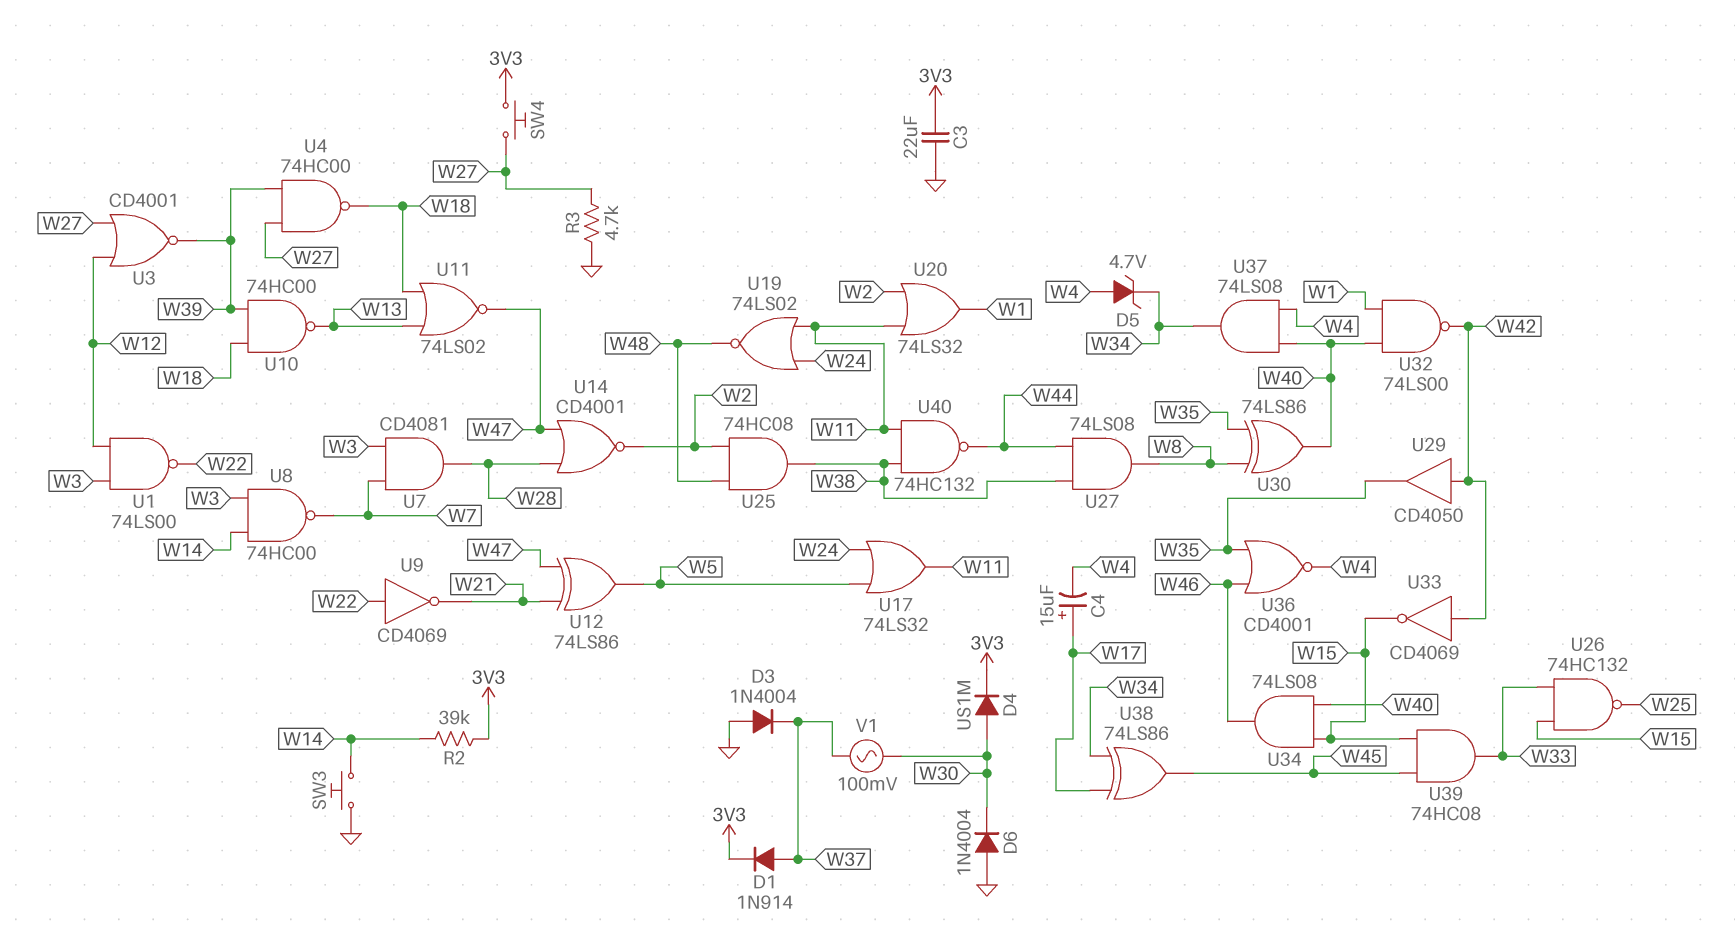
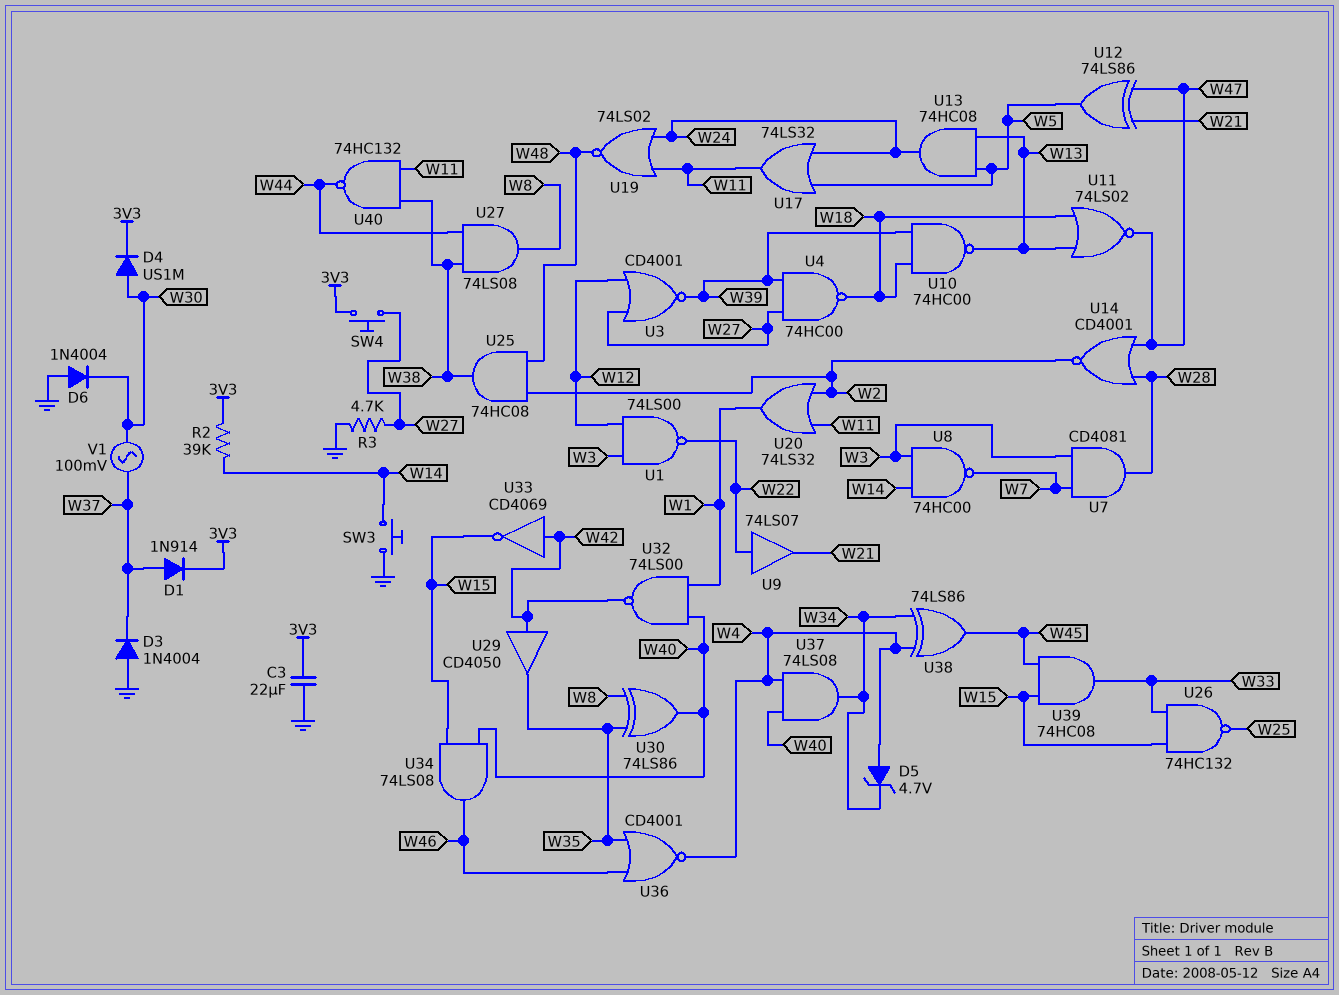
C4: 15uF (plus W17, minus W4) -> none
U9: NOT CD4069 (in W22, out W21) -> buffer 74LS07 (in W22, out W21)
U13: none -> AND 74HC08 (in W5, in W13, out W24)
U38: XOR 74LS86 (in W17, in W34, out W45) -> XOR 74LS86 (in W4, in W34, out W45)

